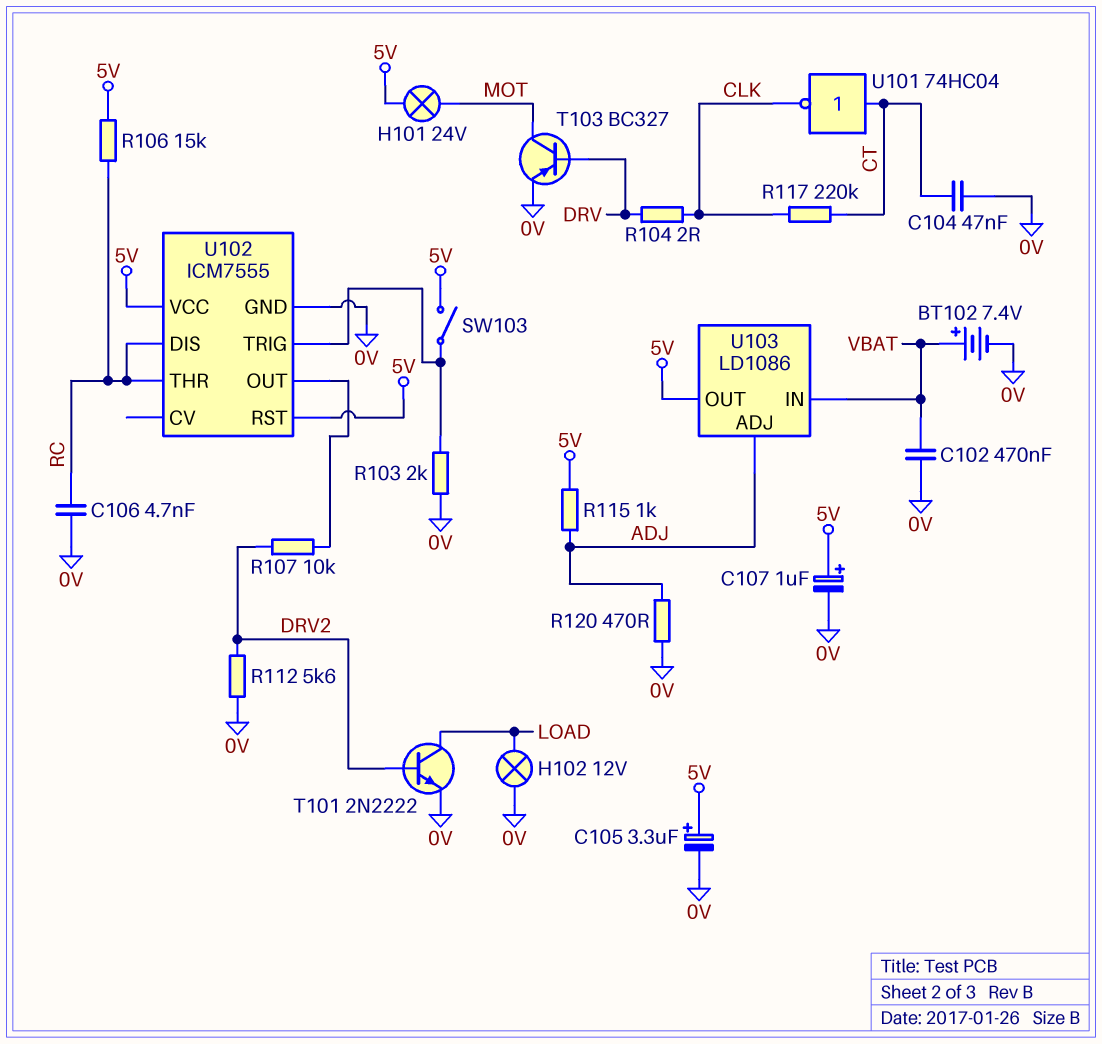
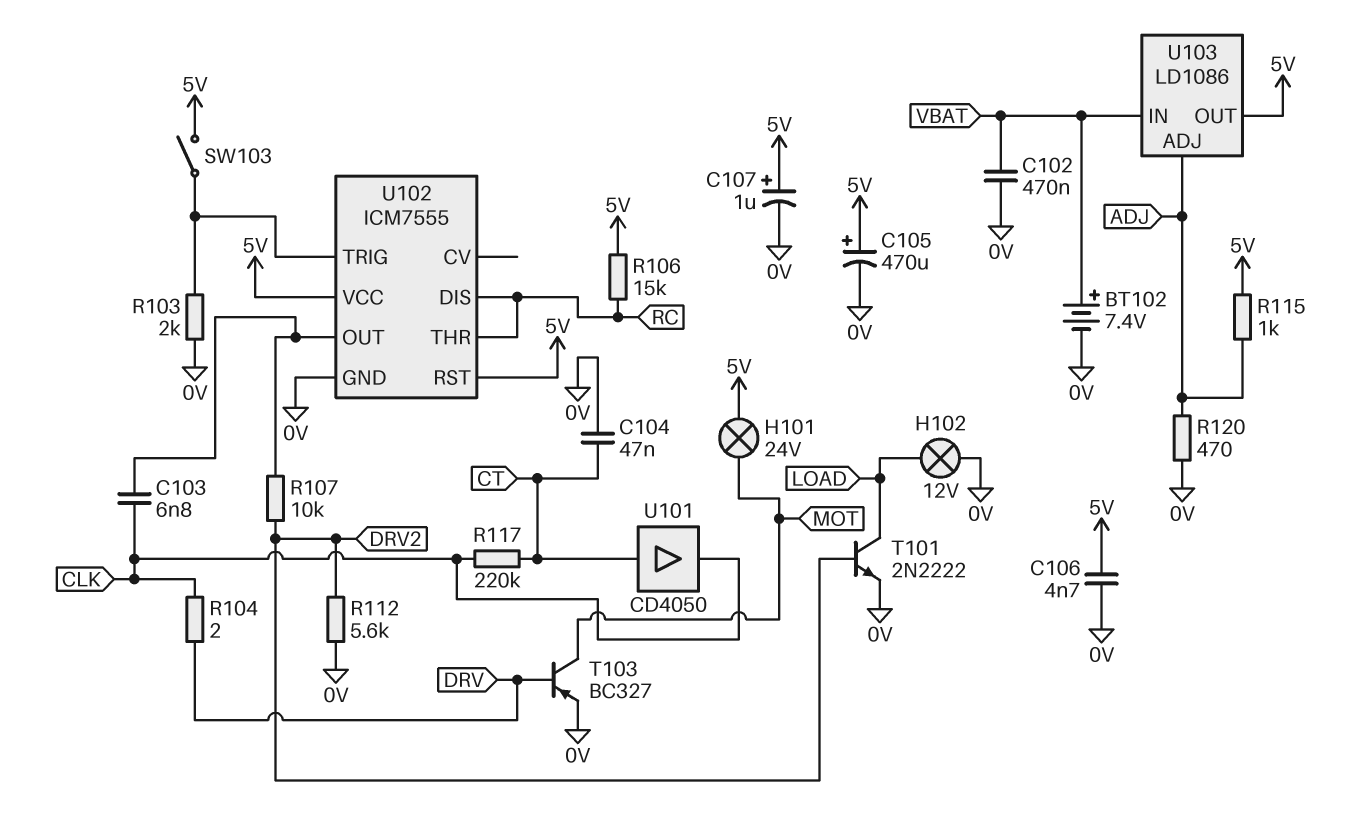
C103: none -> 6.8nF (CLK, U102/OUT)
C105: 3.3uF (plus 5V, minus 0V) -> 470uF (plus 5V, minus 0V)
C106: 4.7nF (0V, RC) -> 4.7nF (0V, 5V)
U101: NOT 74HC04 (in CT, out CLK) -> buffer CD4050 (in CT, out CLK)

